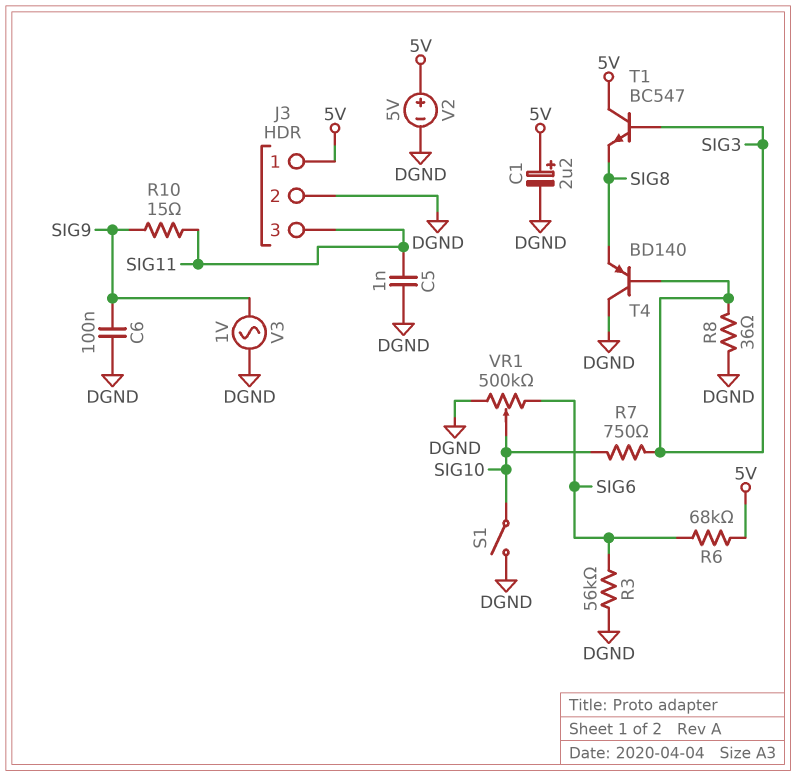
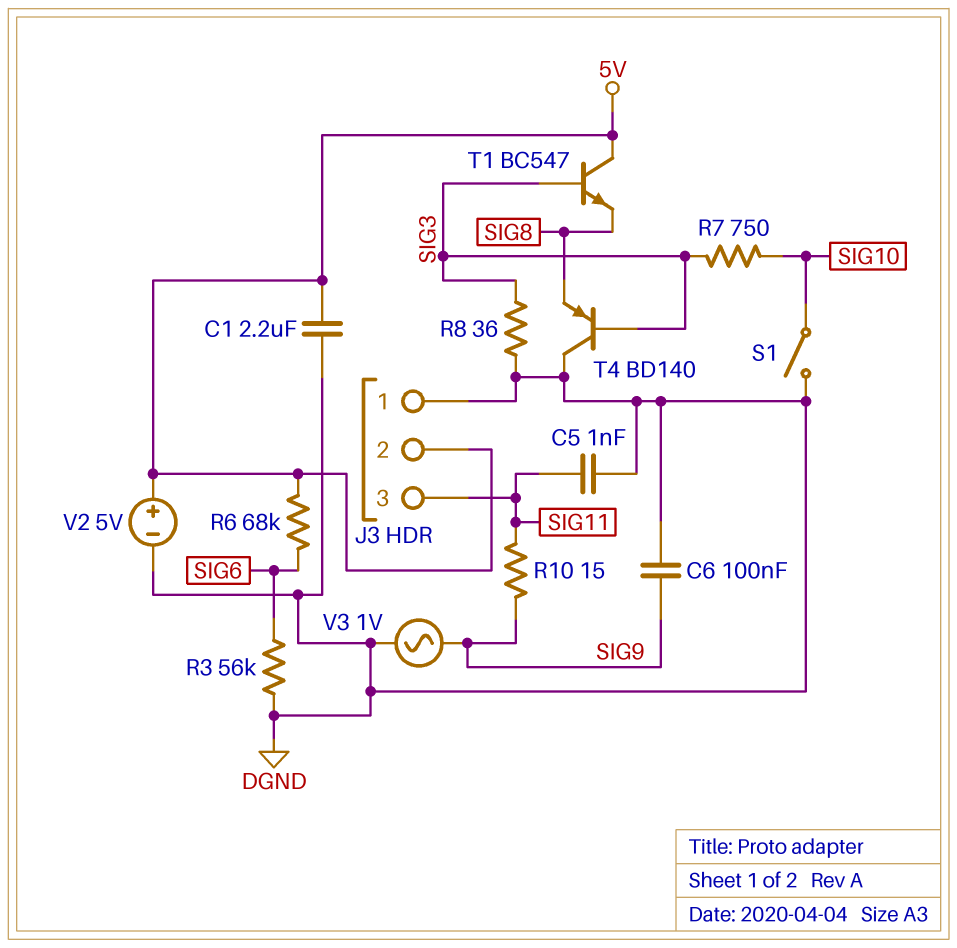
C1: 2.2uF (plus 5V, minus DGND) -> 2.2uF (5V, DGND)
J3 pin 1: 5V -> DGND
J3 pin 2: DGND -> 5V
VR1: 500k (DGND, SIG6, wiper SIG10) -> none

